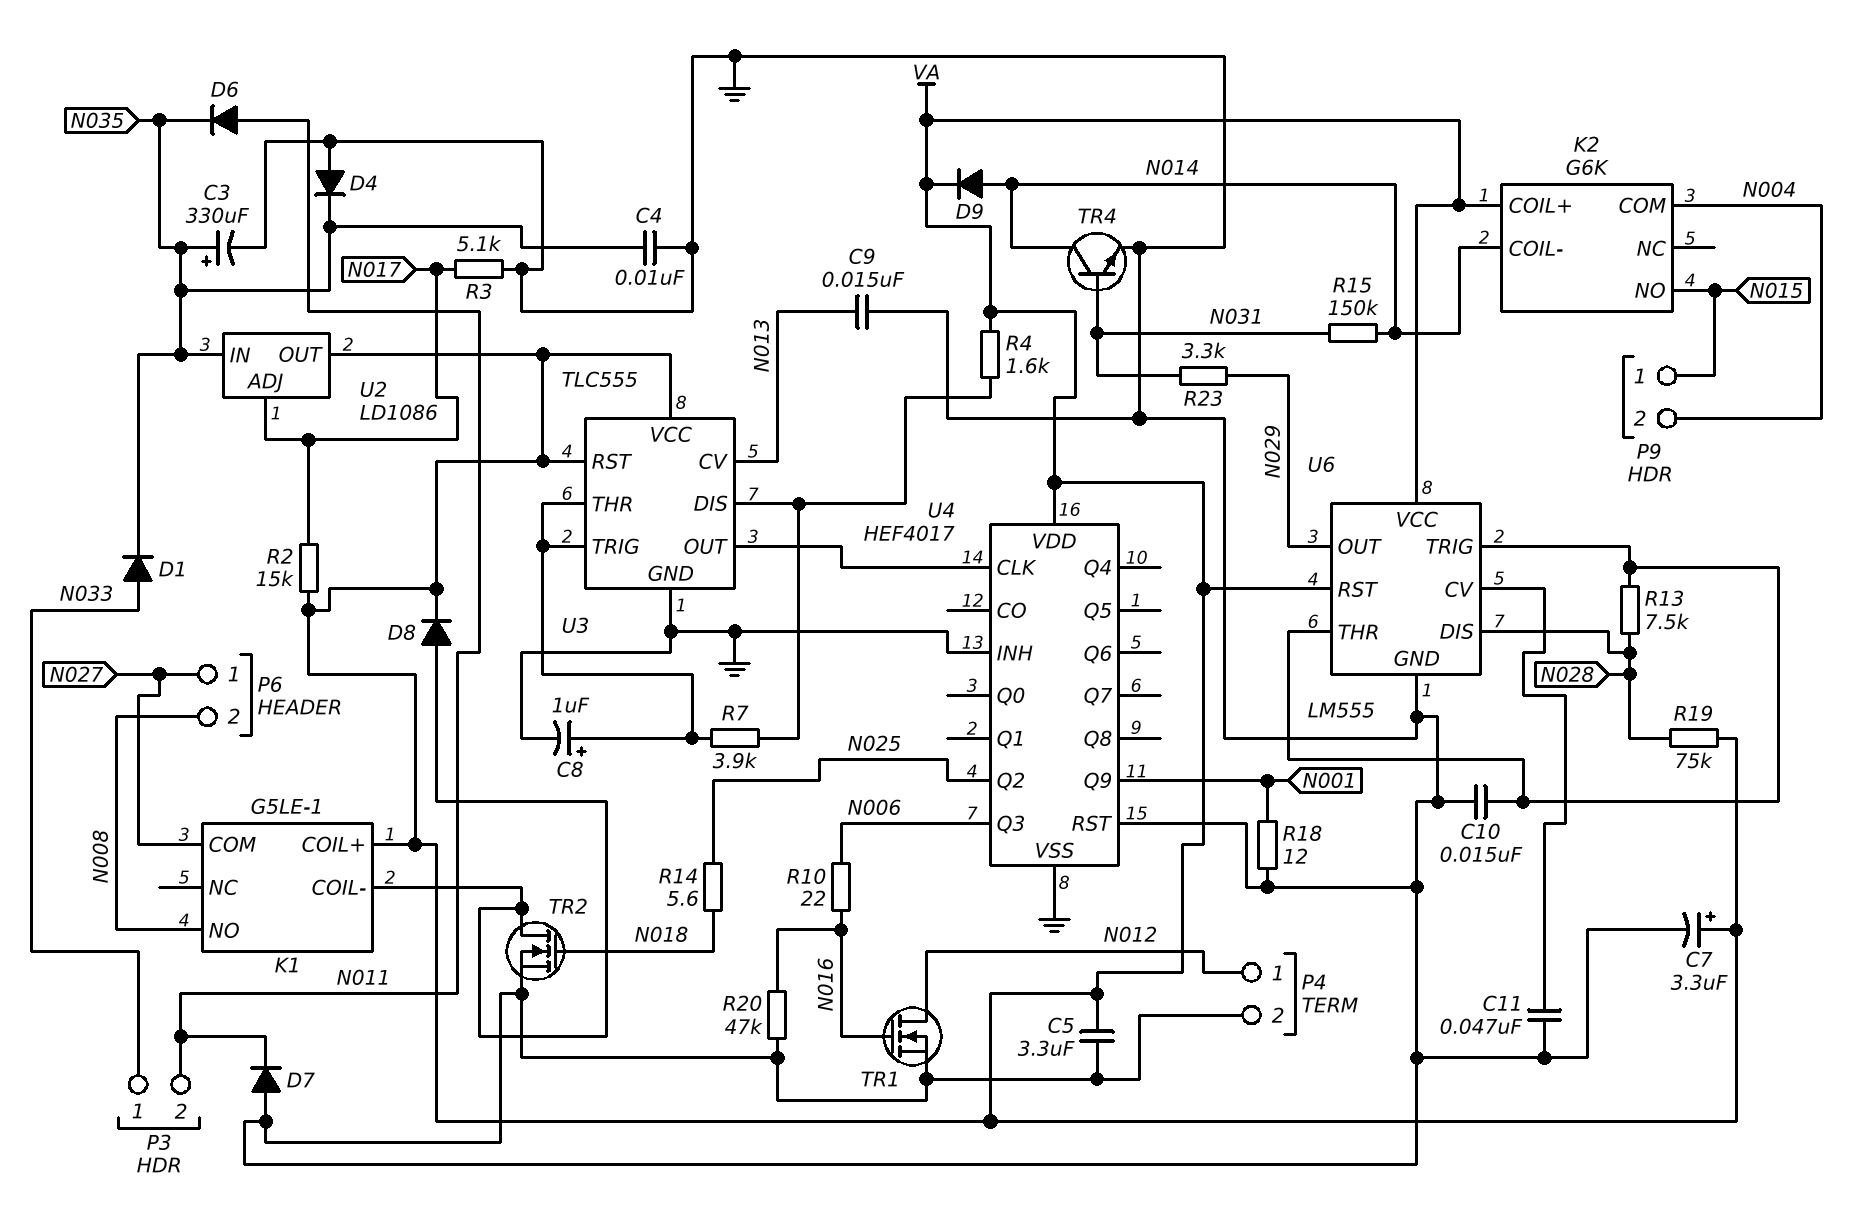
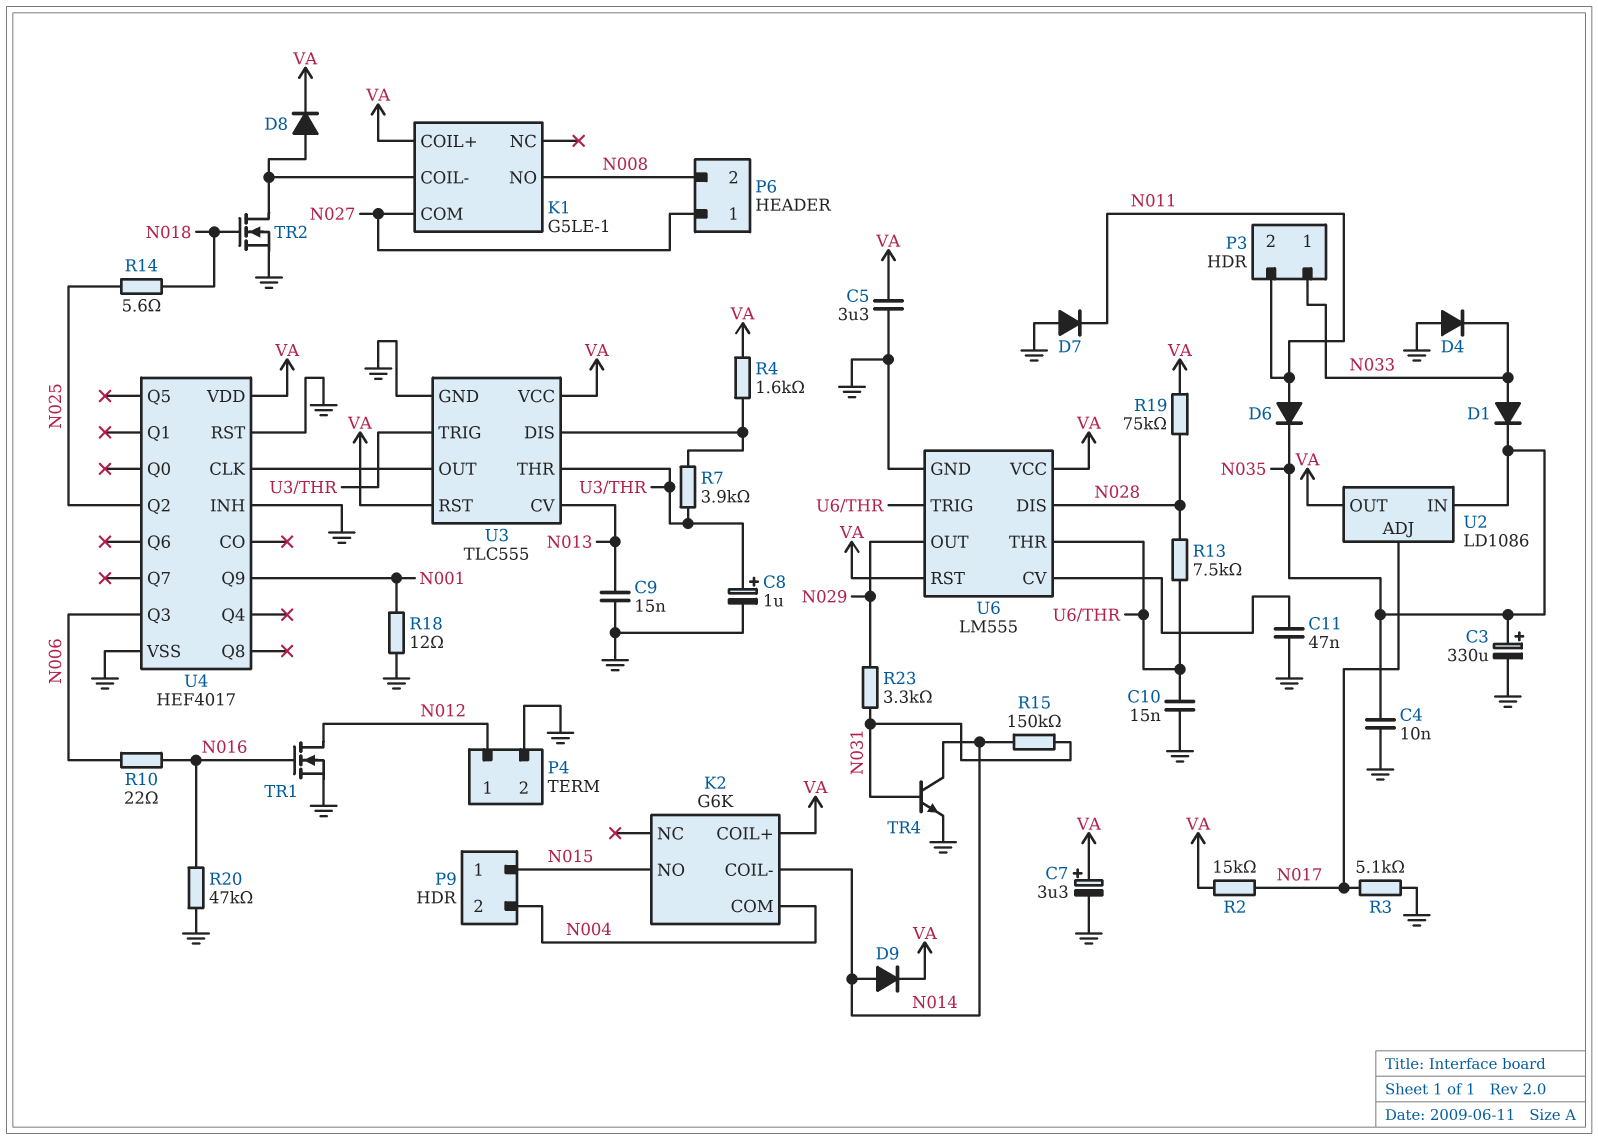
D4: diode (A GND, K N035) -> diode (A GND, K N033)

